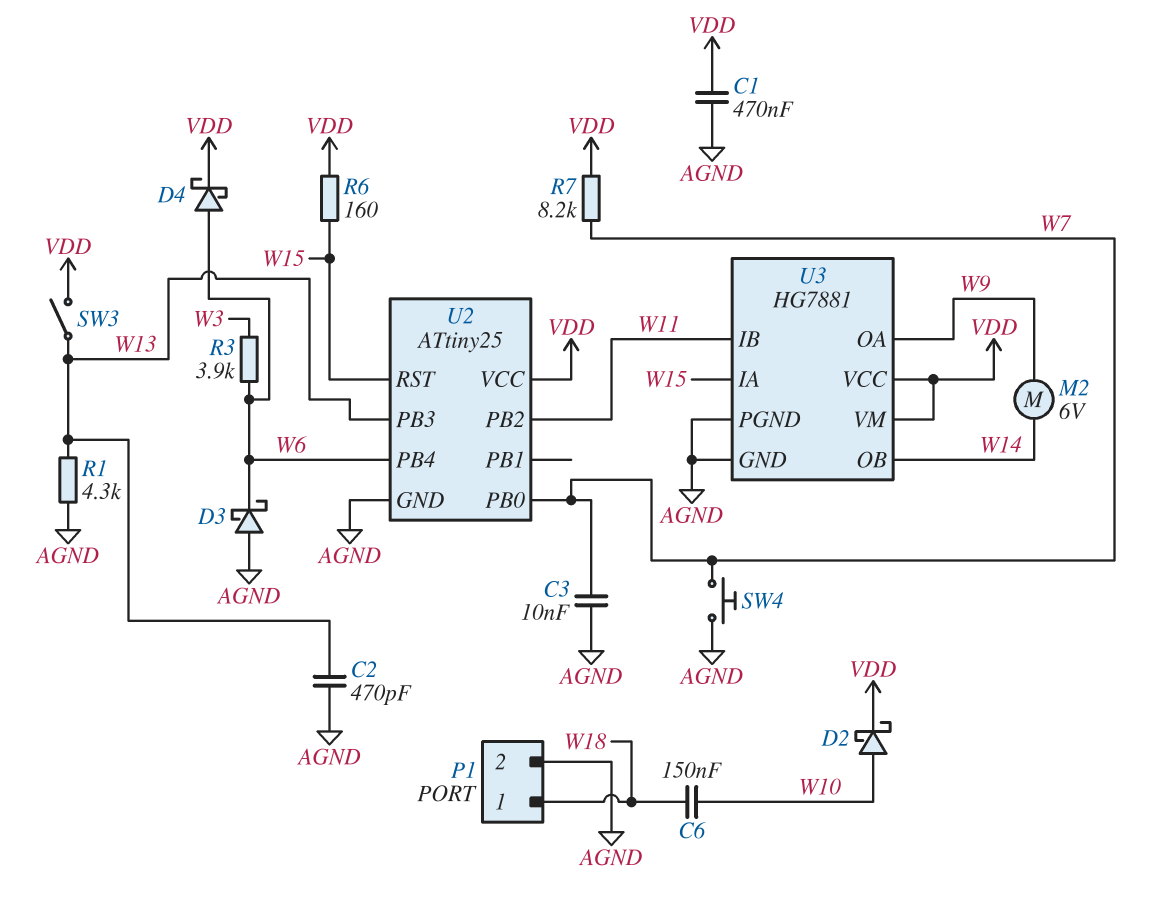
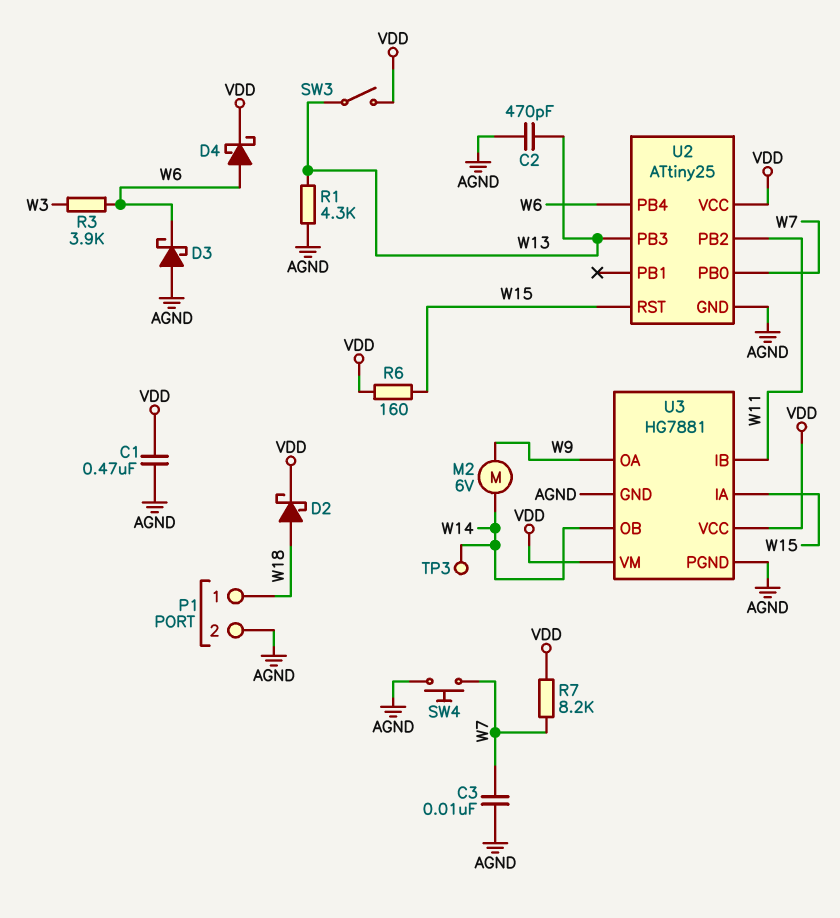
C6: 150nF (W10, W18) -> none
D2: schottky (A W10, K VDD) -> schottky (A W18, K VDD)
TP3: none -> test point (W14)

